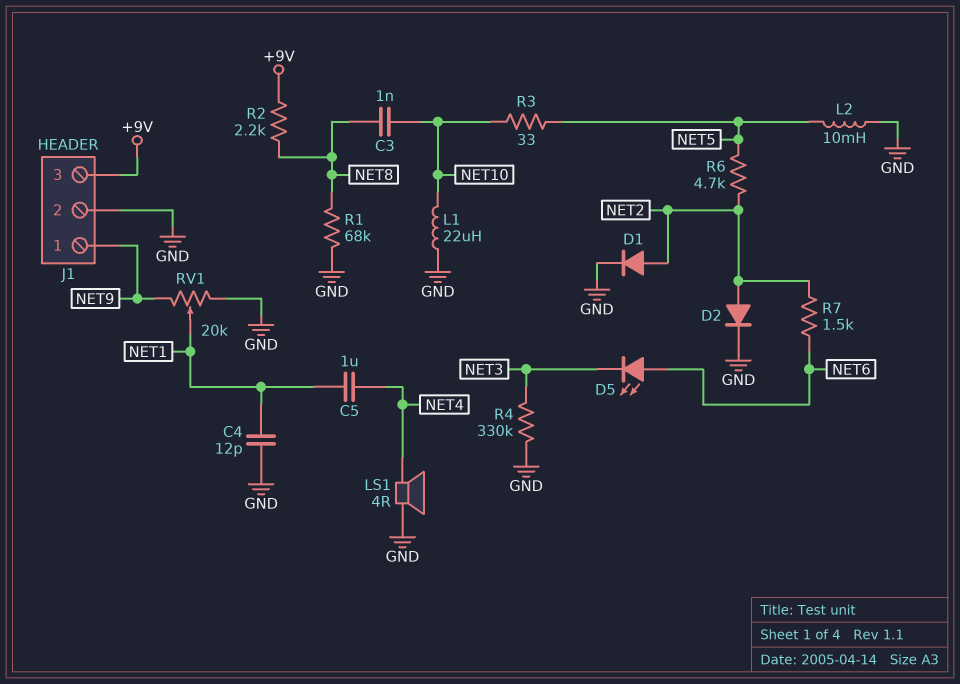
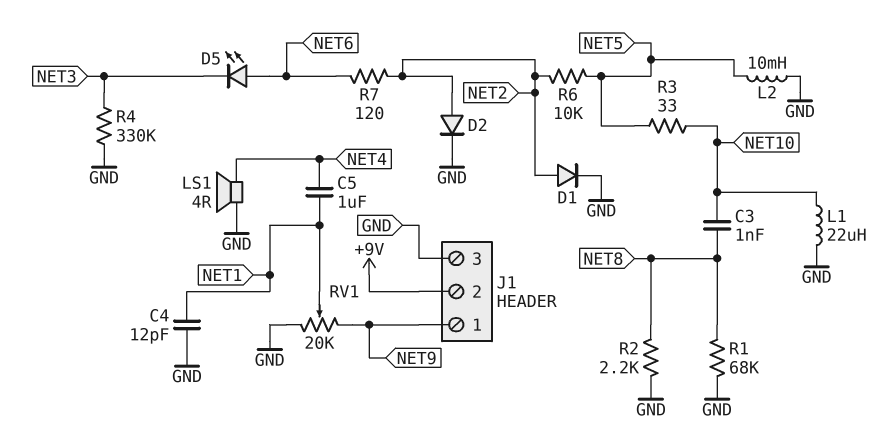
J1 pin 2: GND -> +9V
J1 pin 3: +9V -> GND
R2: 2.2k (+9V, NET8) -> 2.2k (GND, NET8)
R6: 4.7k (NET2, NET5) -> 10k (NET2, NET5)
R7: 1.5k (NET2, NET6) -> 120 (NET2, NET6)

